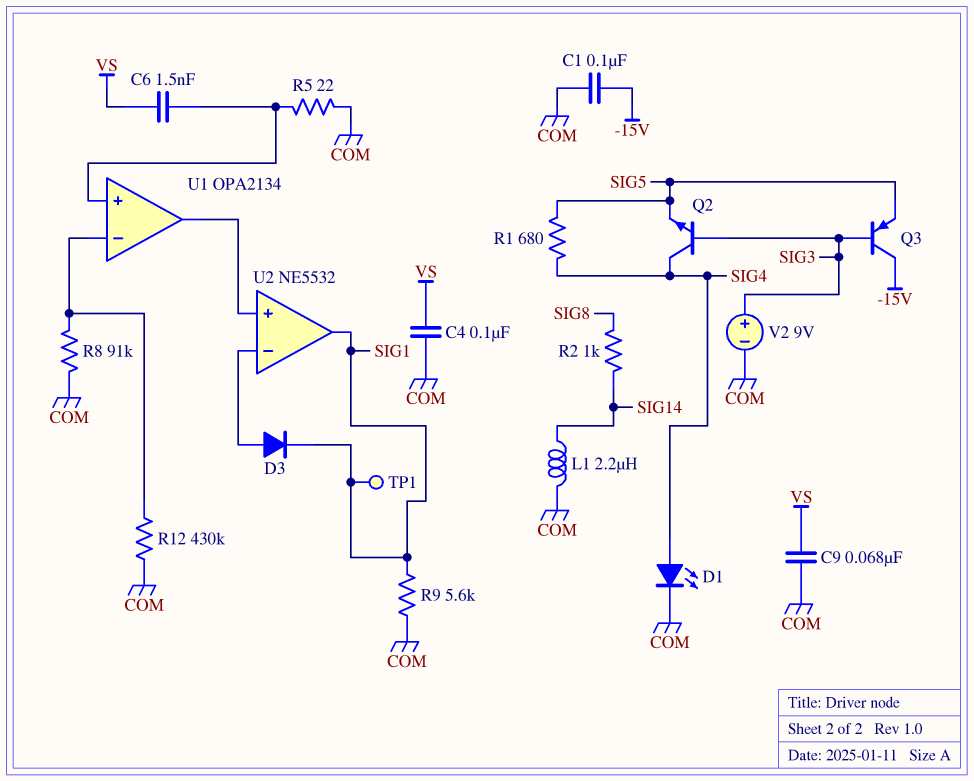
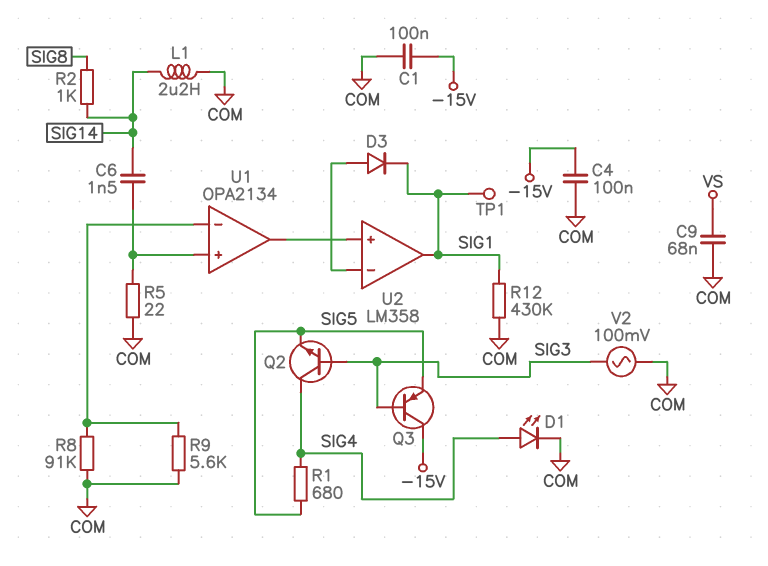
C4: 100nF (COM, VS) -> 100nF (-15V, COM)
C6: 1.5nF (U1/in+, VS) -> 1.5nF (SIG14, U1/in+)
R9: 5.6k (COM, SIG1) -> 5.6k (COM, U1/in-)
R12: 430k (COM, U1/in-) -> 430k (COM, SIG1)
U2: NE5532 -> LM358
V2: 9V (plus SIG3, minus COM) -> AC 100mV (COM, SIG3)

